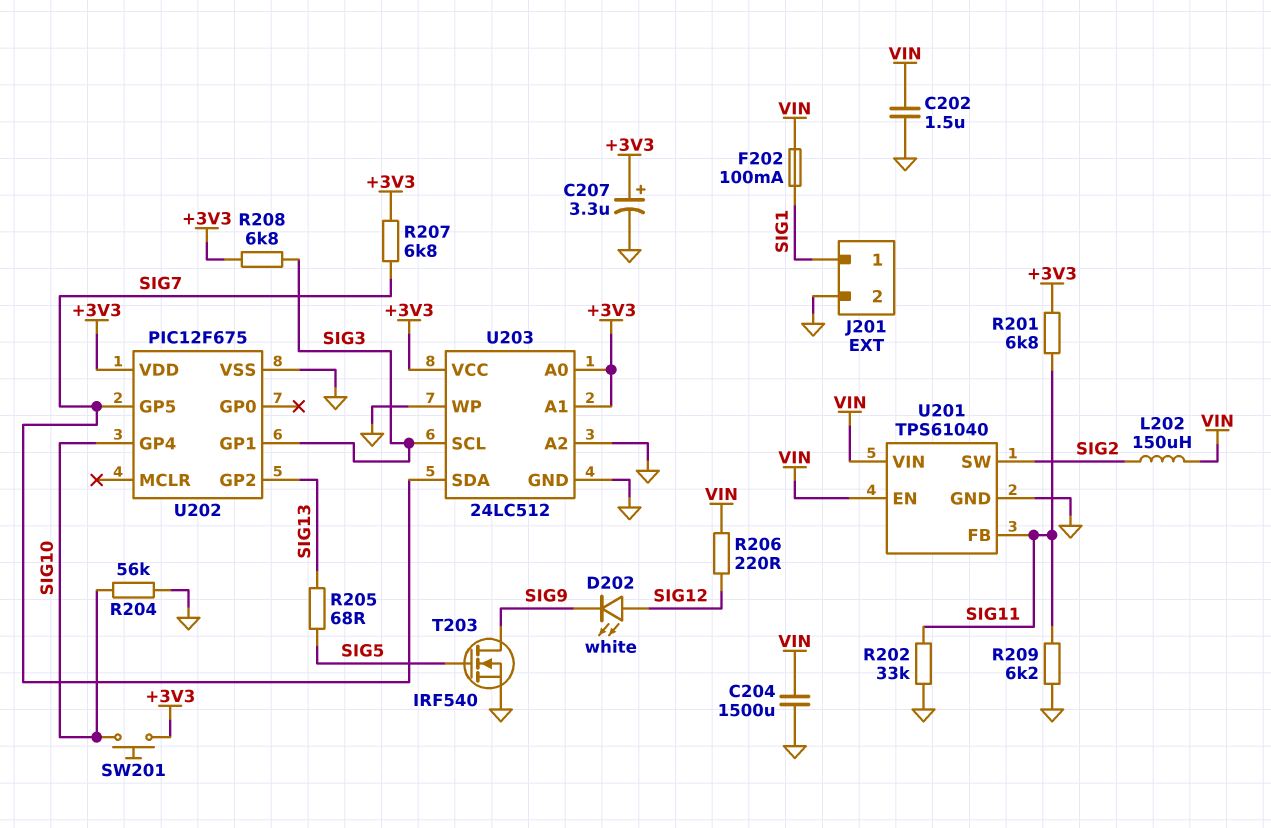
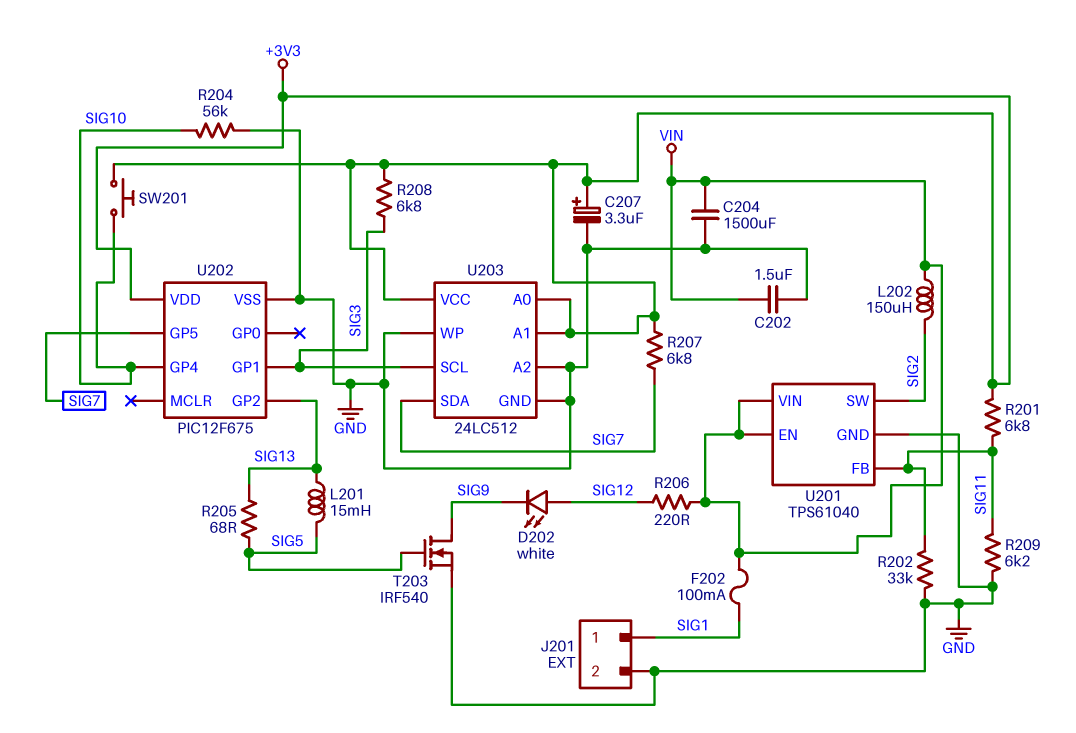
L201: none -> 15mH (SIG5, SIG13)

